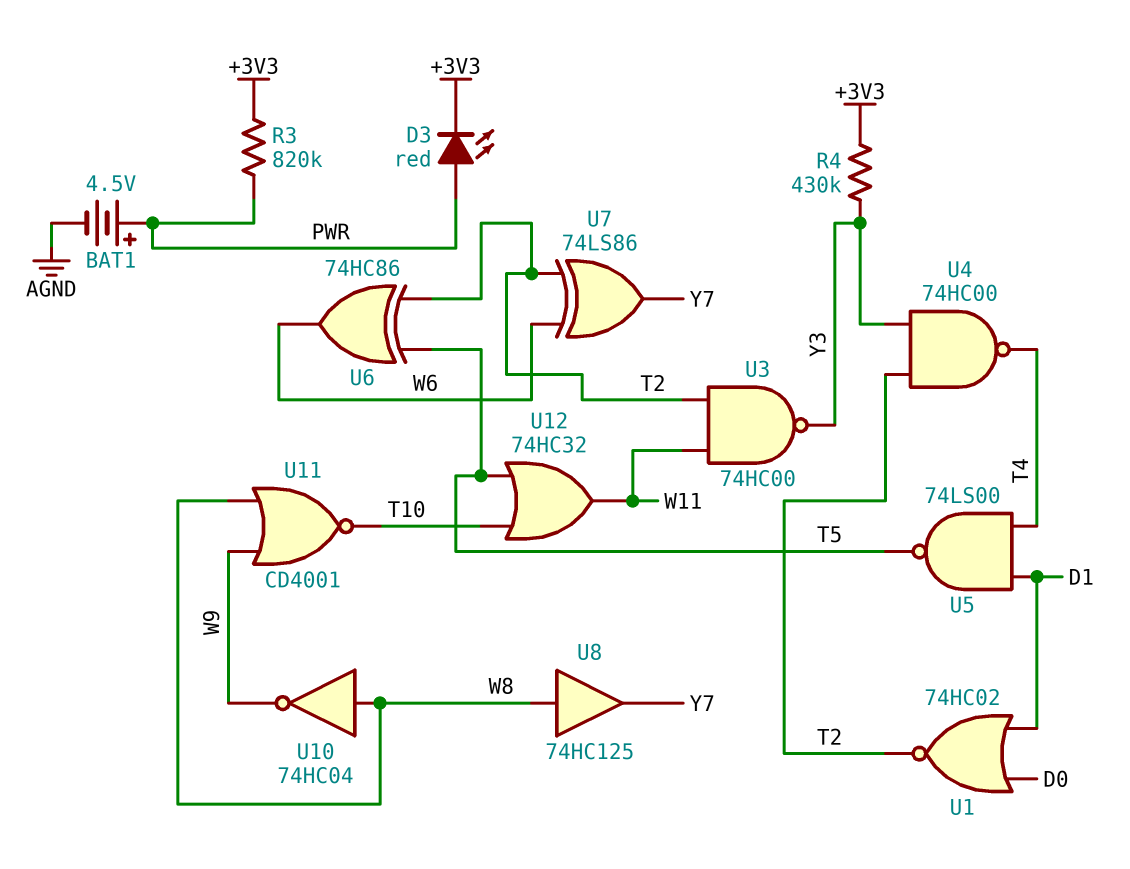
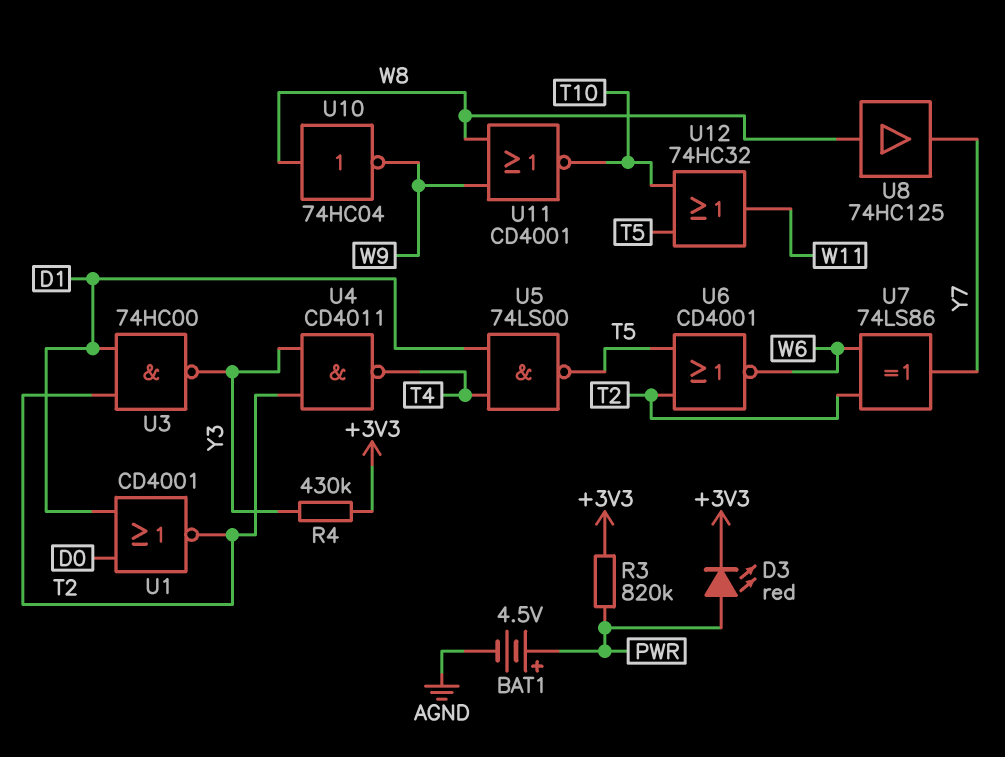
U1: NOR 74HC02 (in D0, in D1, out T2) -> NOR CD4001 (in D0, in D1, out T2)
U3: NAND 74HC00 (in T2, in W11, out Y3) -> NAND 74HC00 (in D1, in T2, out Y3)
U4: NAND 74HC00 (in T2, in Y3, out T4) -> NAND CD4011 (in T2, in Y3, out T4)
U6: XOR 74HC86 (in T2, in T5, out W6) -> NOR CD4001 (in T2, in T5, out W6)

